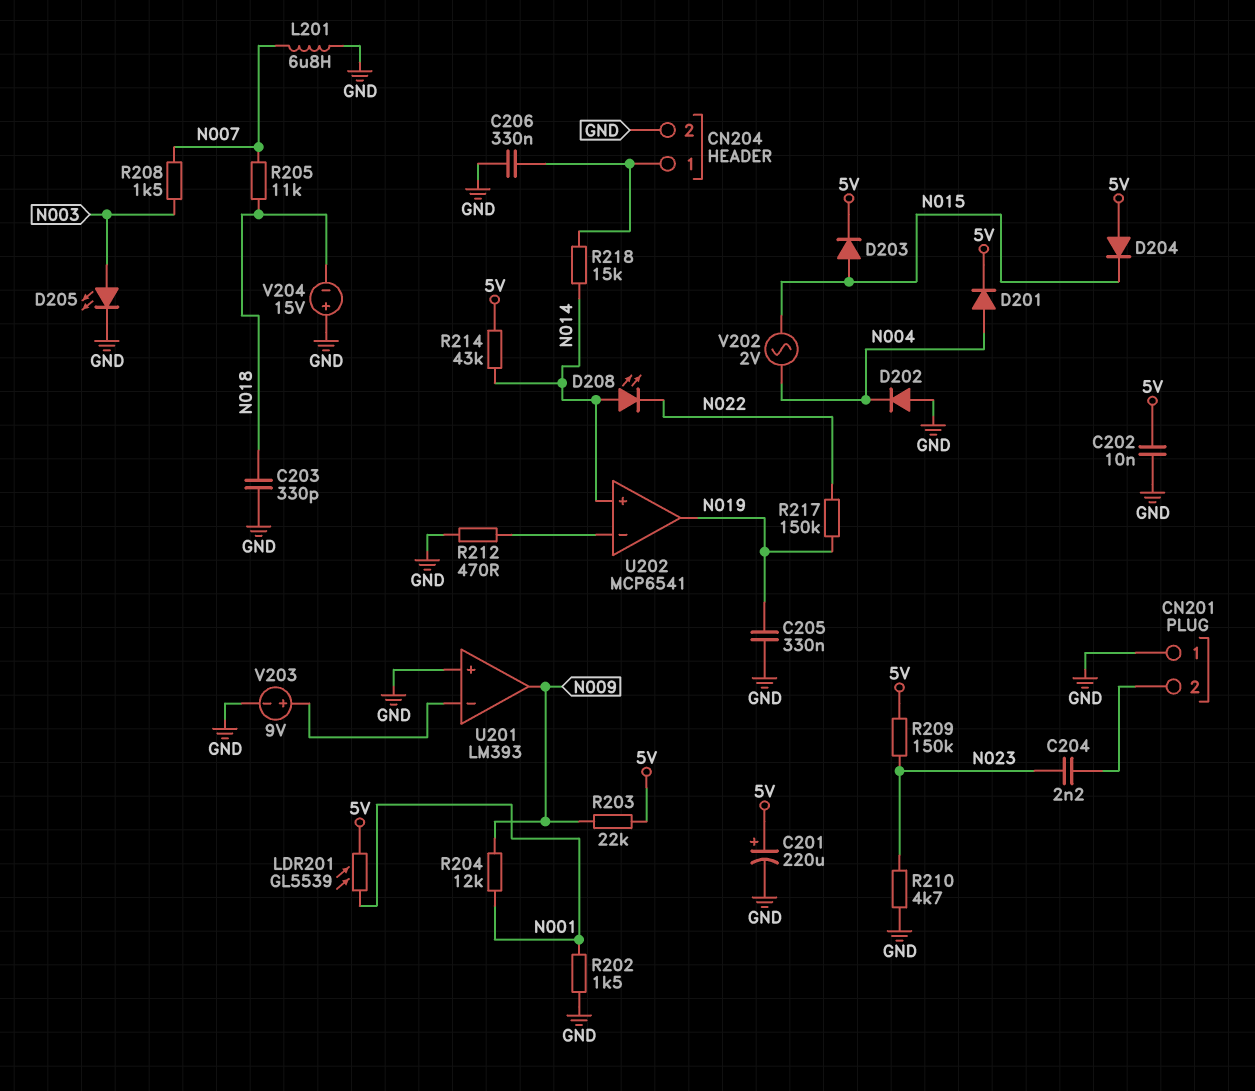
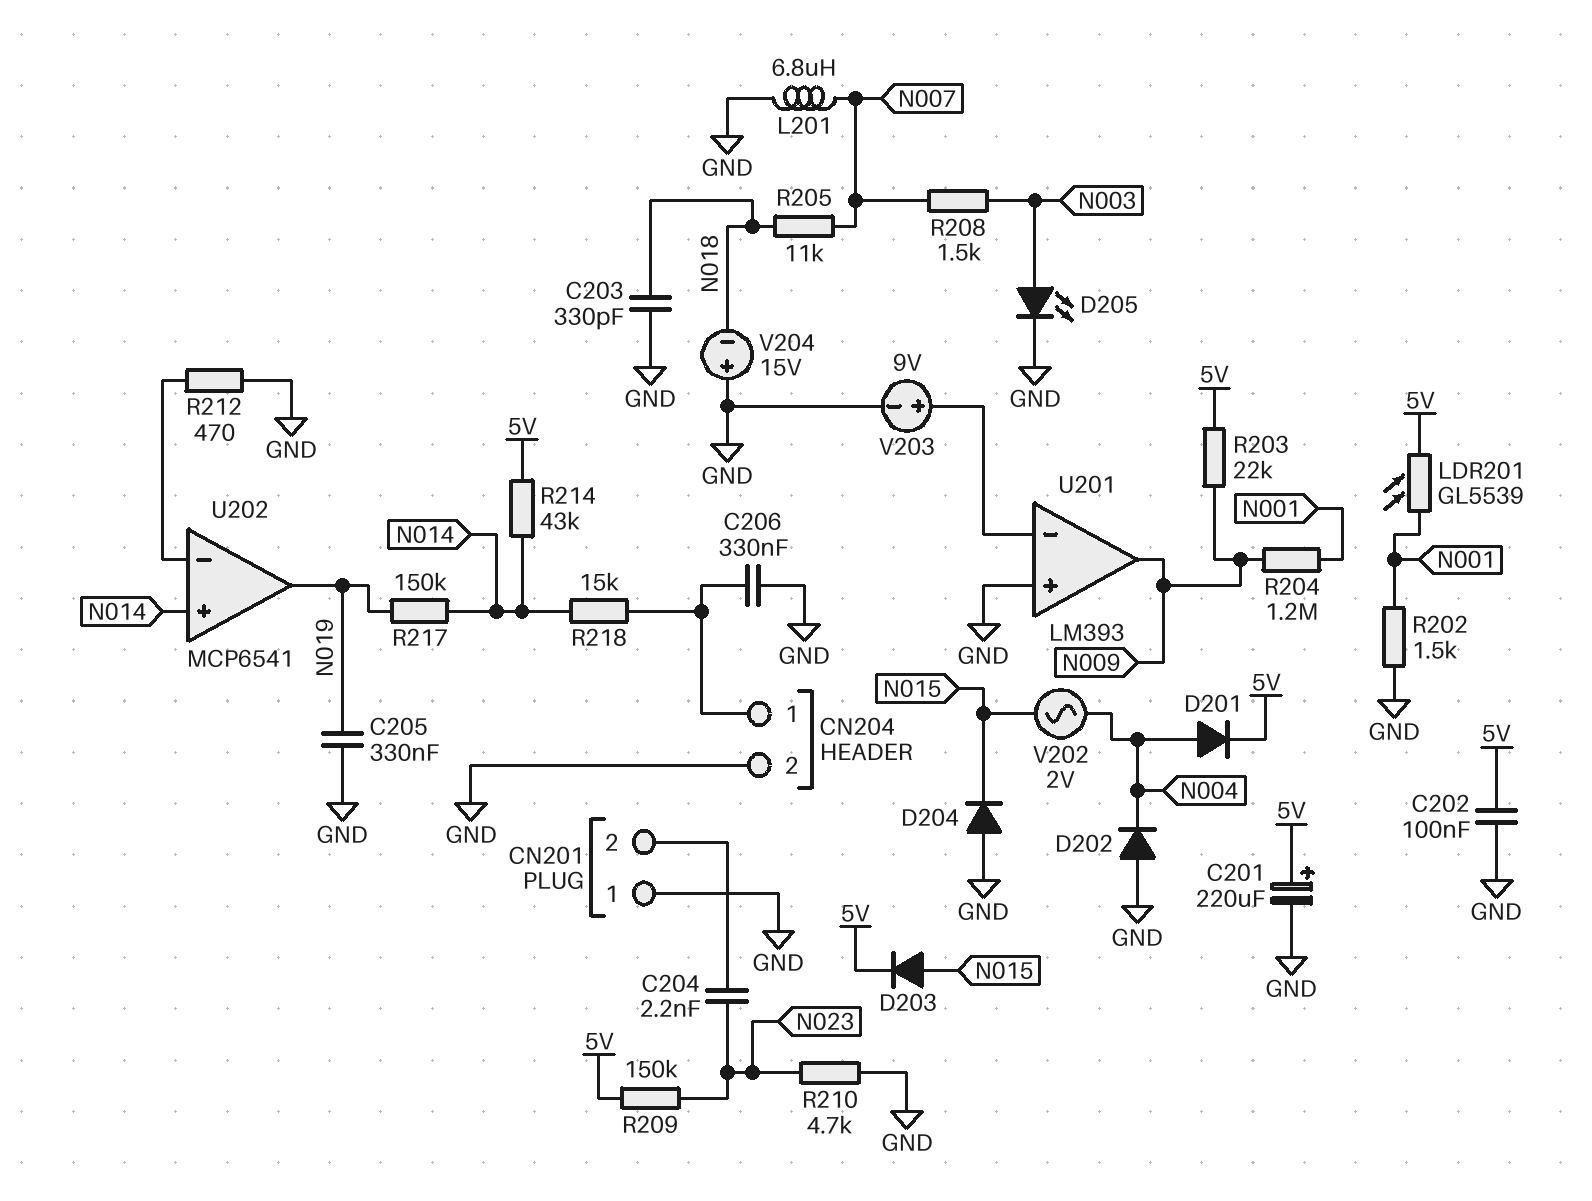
C202: 10nF (5V, GND) -> 100nF (5V, GND)
D204: diode (A 5V, K N015) -> diode (A GND, K N015)
D208: LED (A N014, K N022) -> none
R204: 12k (N001, N009) -> 1.2M (N001, N009)
R217: 150k (N019, N022) -> 150k (N014, N019)

